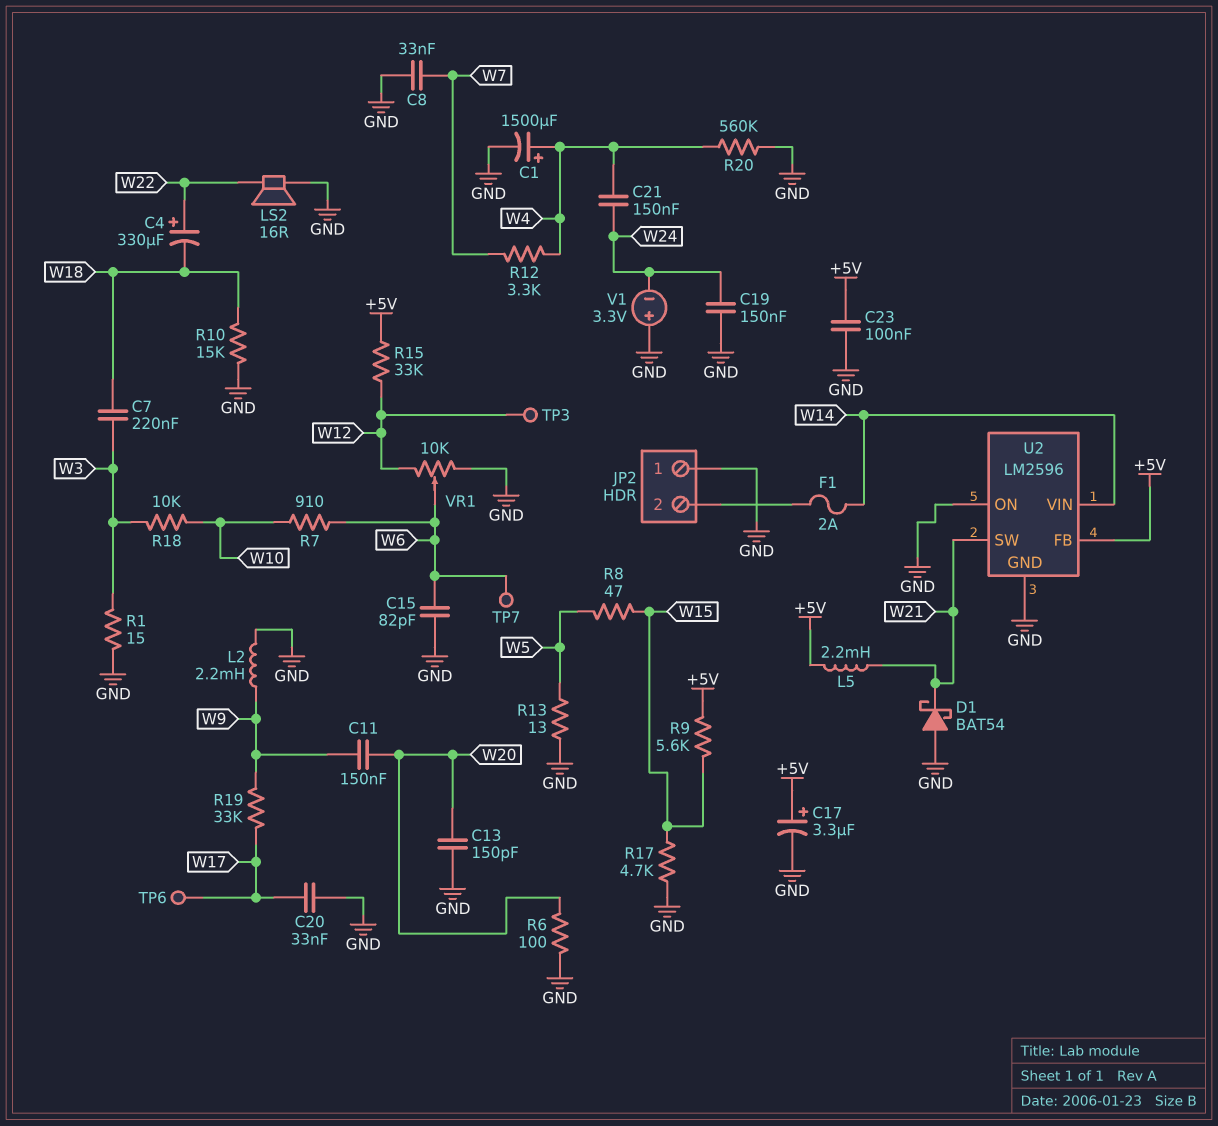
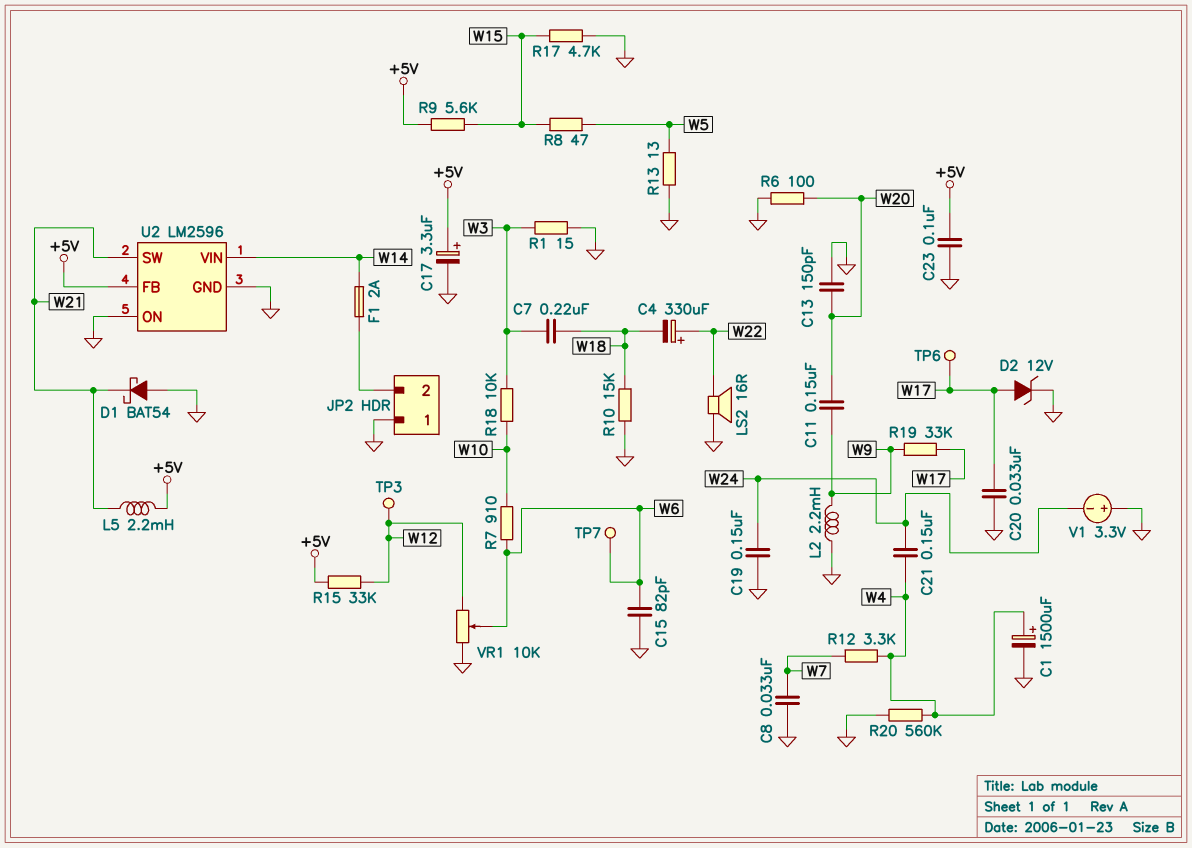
D2: none -> zener 12V (A W17, K GND)

